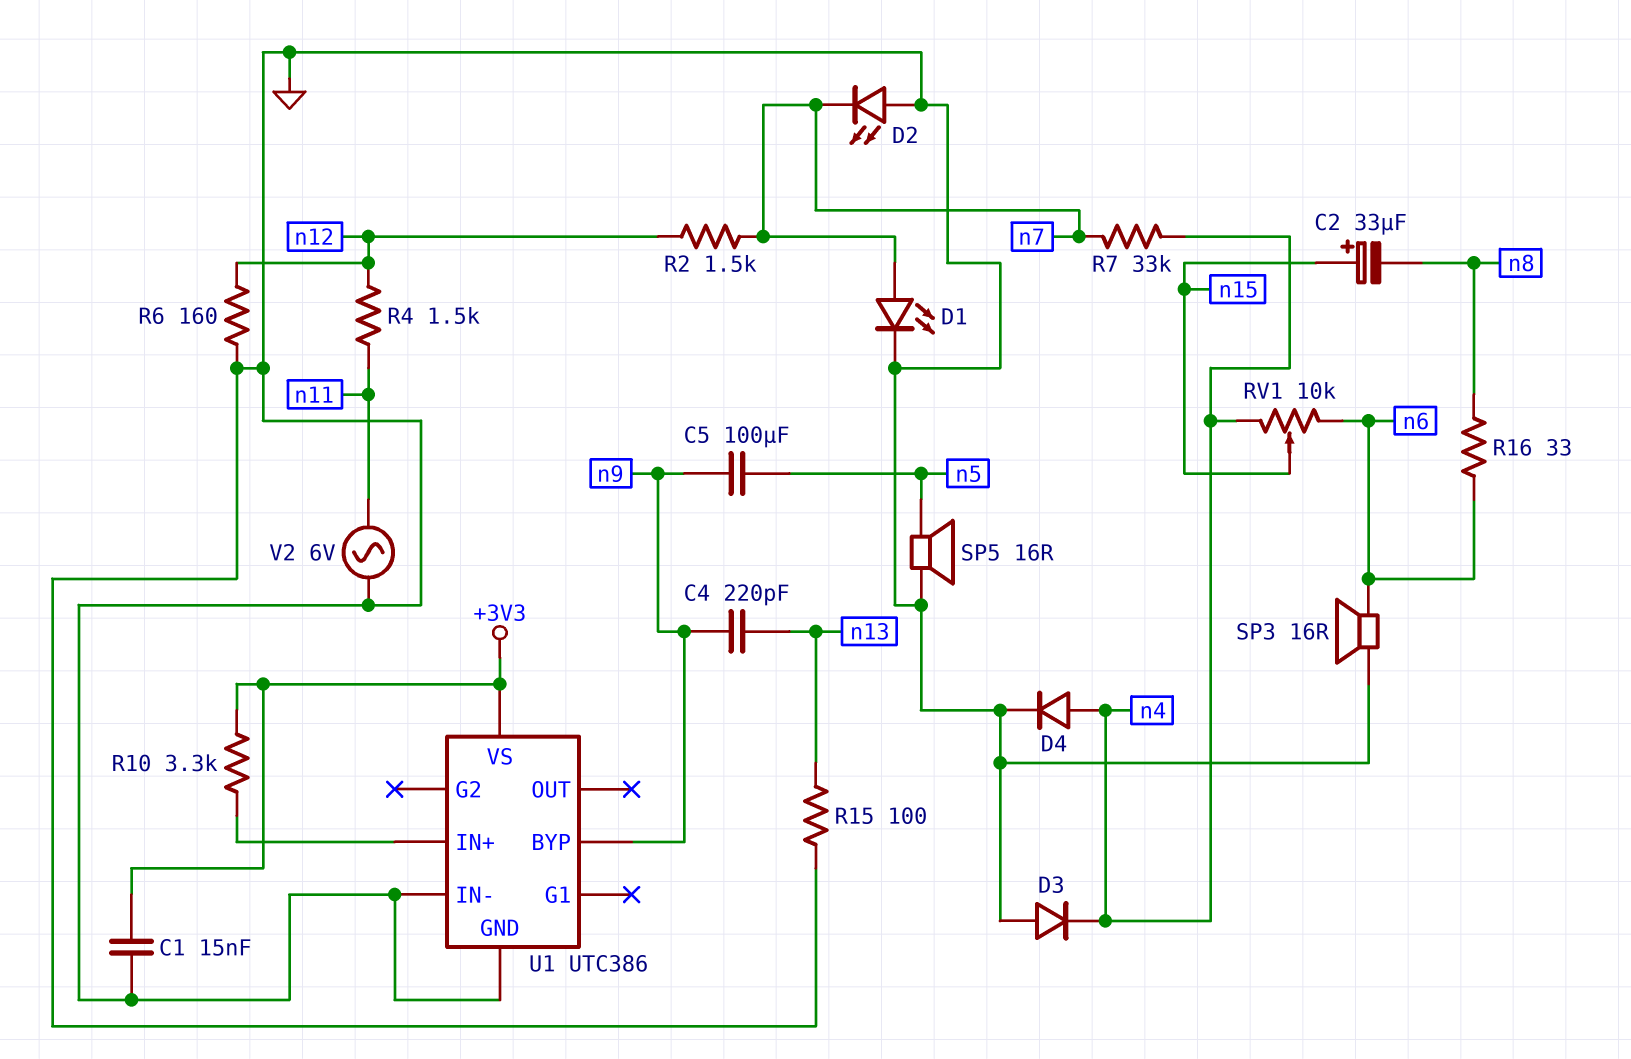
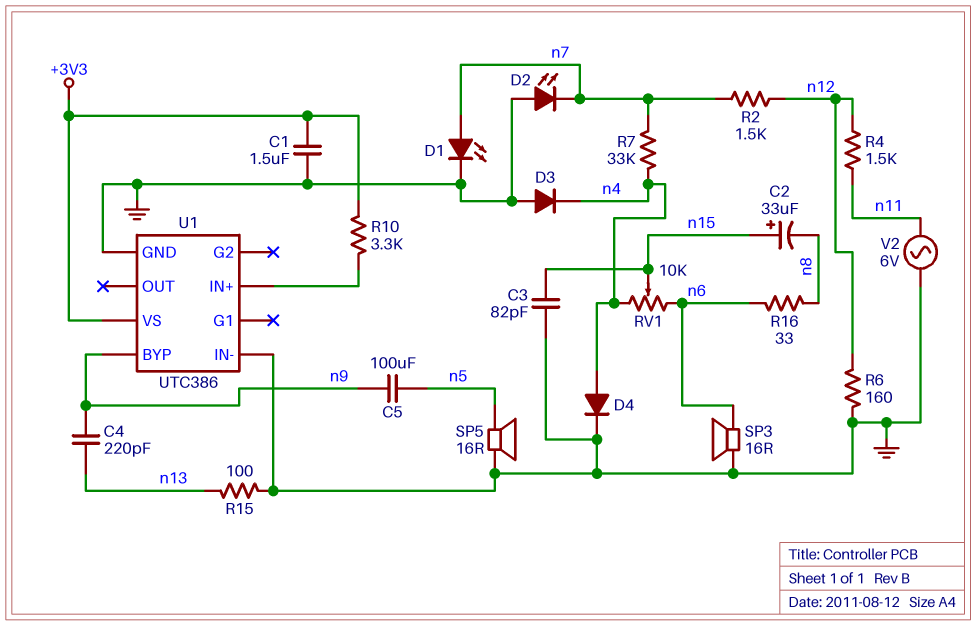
C1: 15nF (+3V3, GND) -> 1.5uF (+3V3, GND)
C3: none -> 82pF (GND, n15)

